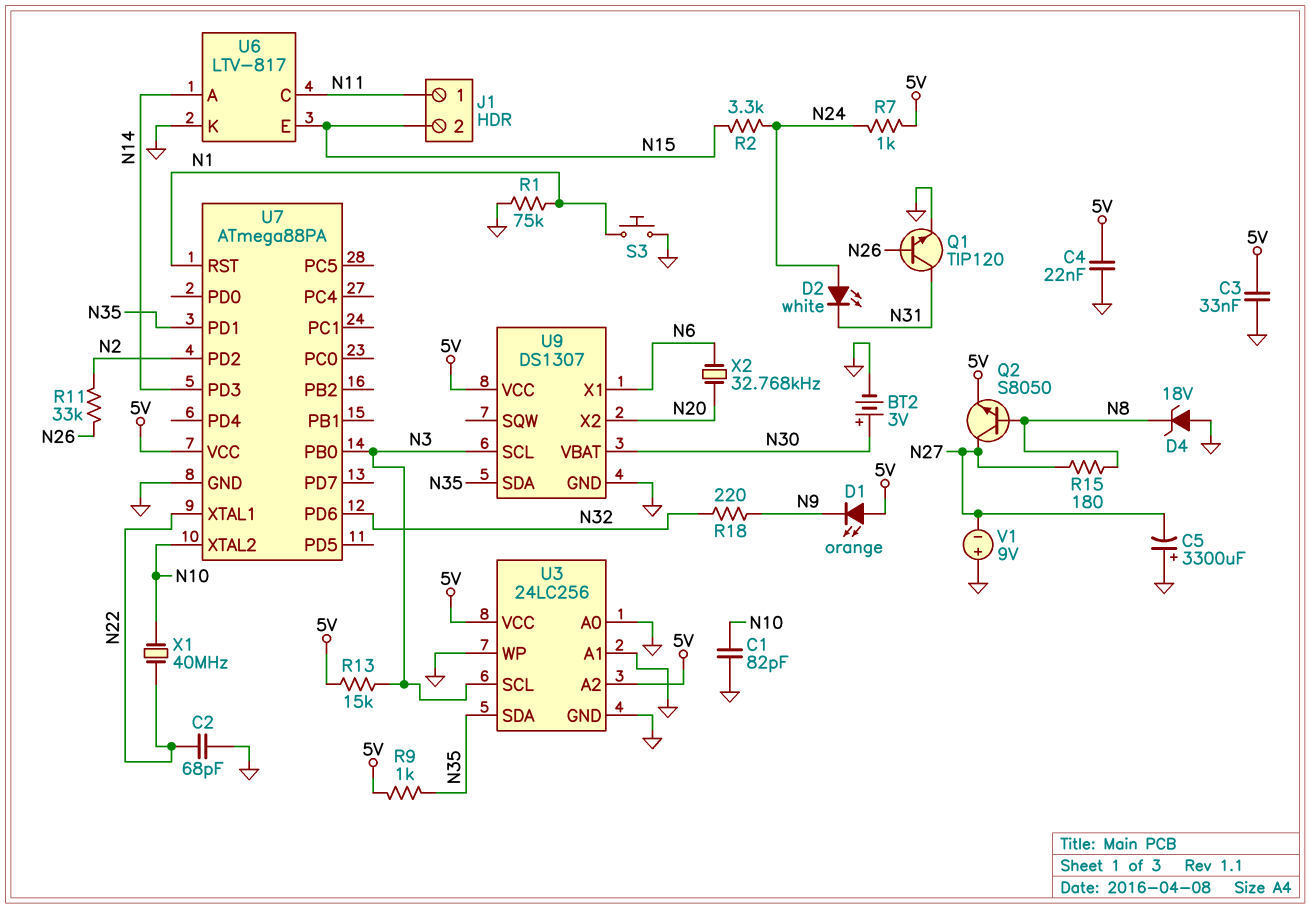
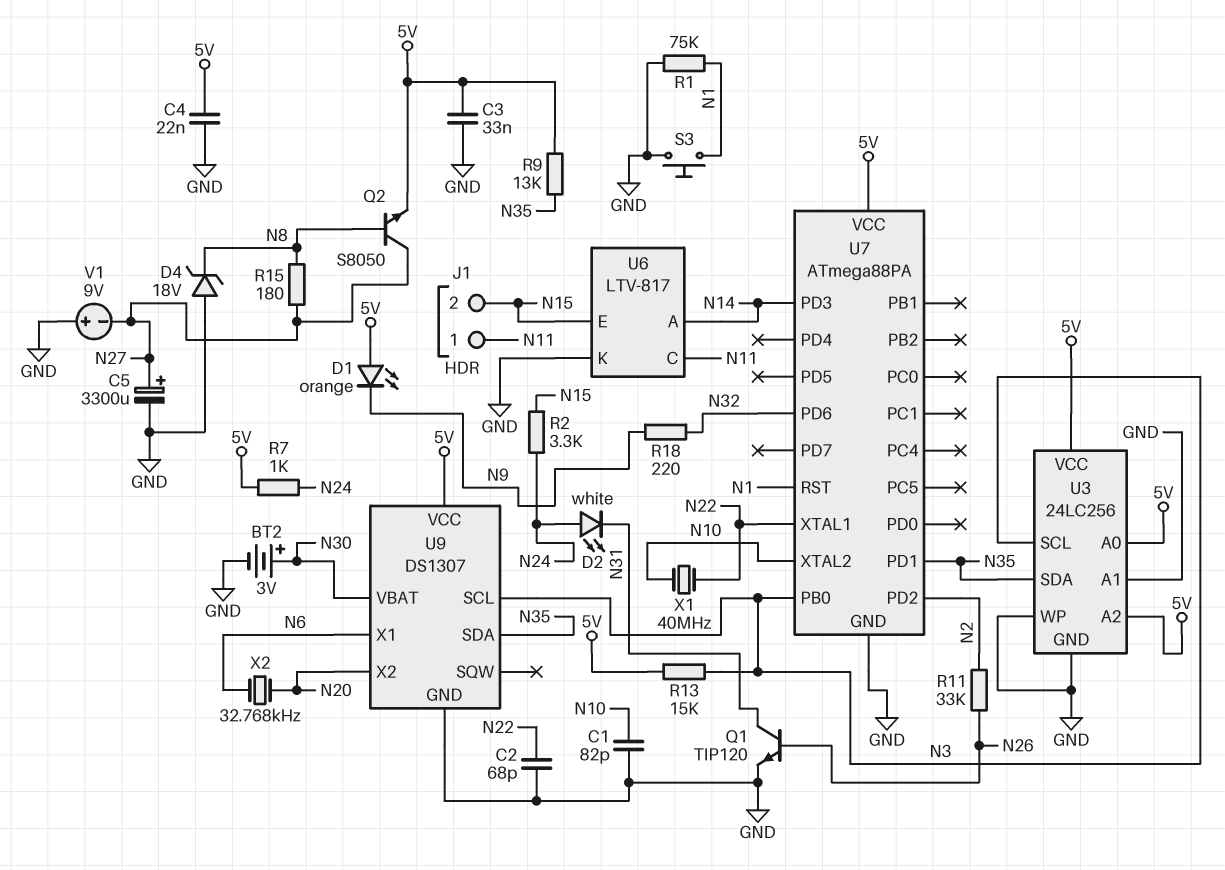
C5: 3300uF (plus GND, minus N27) -> 3300uF (plus N27, minus GND)
R9: 1k (5V, N35) -> 13k (5V, N35)
U3 pin A0: GND -> 5V

